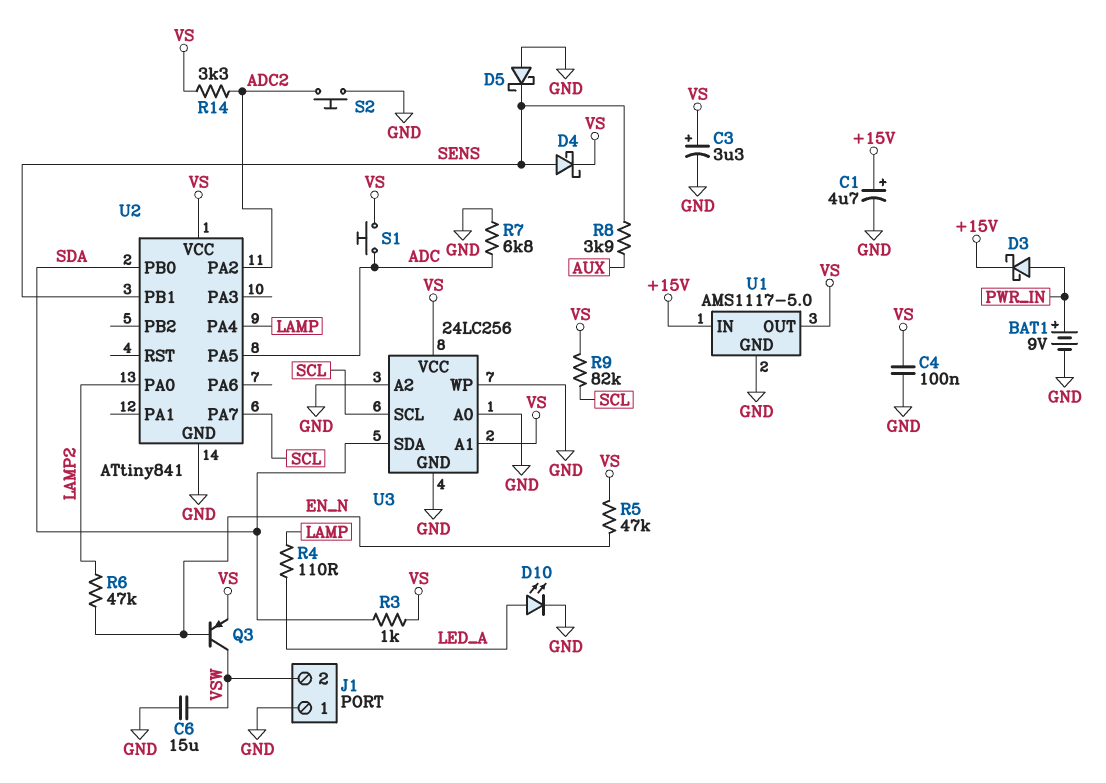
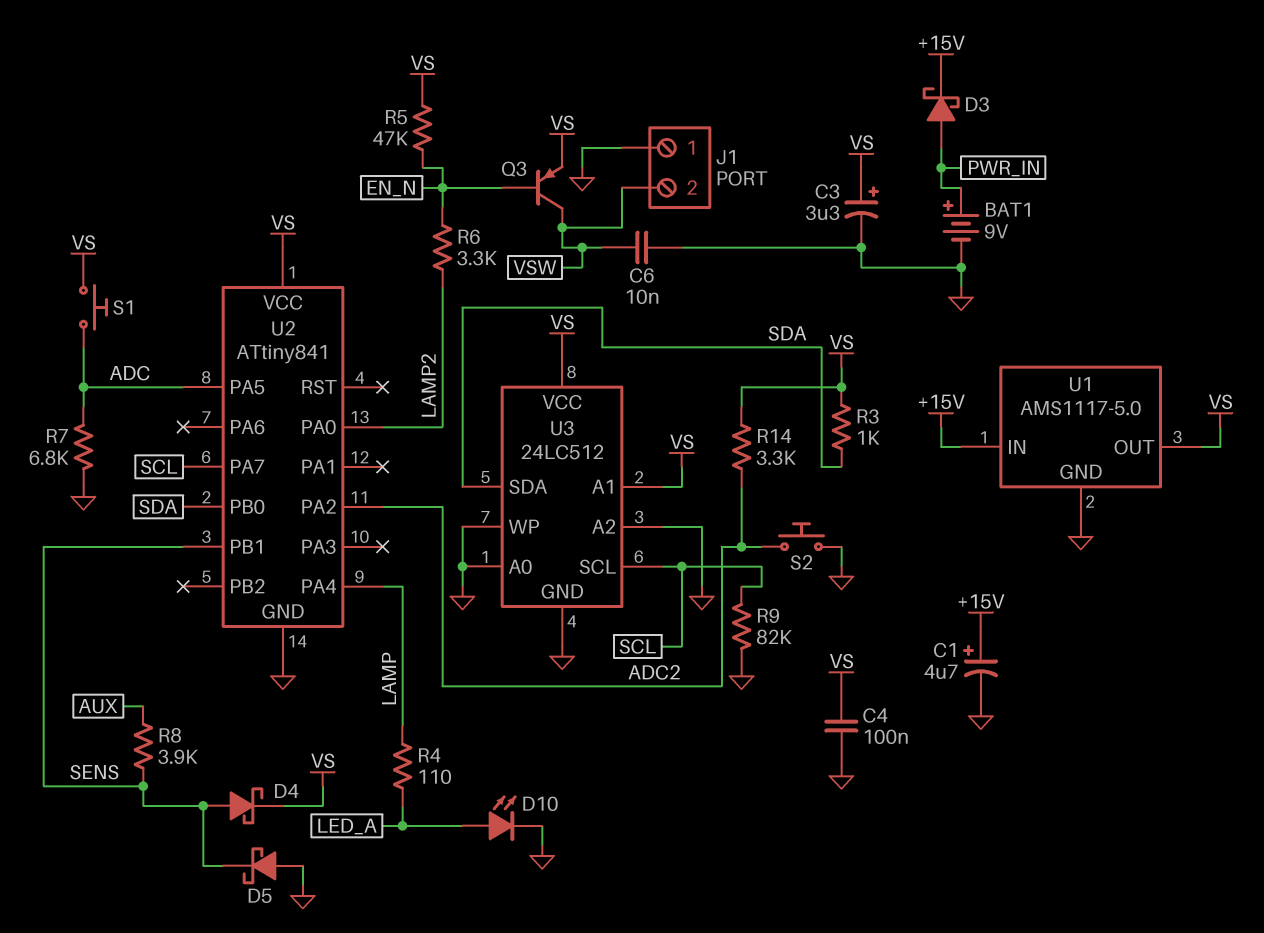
C6: 15uF (GND, VSW) -> 10nF (GND, VSW)
R6: 47k (EN_N, LAMP2) -> 3.3k (EN_N, LAMP2)
R9: 82k (SCL, VS) -> 82k (GND, SCL)
U3: 24LC256 -> 24LC512

